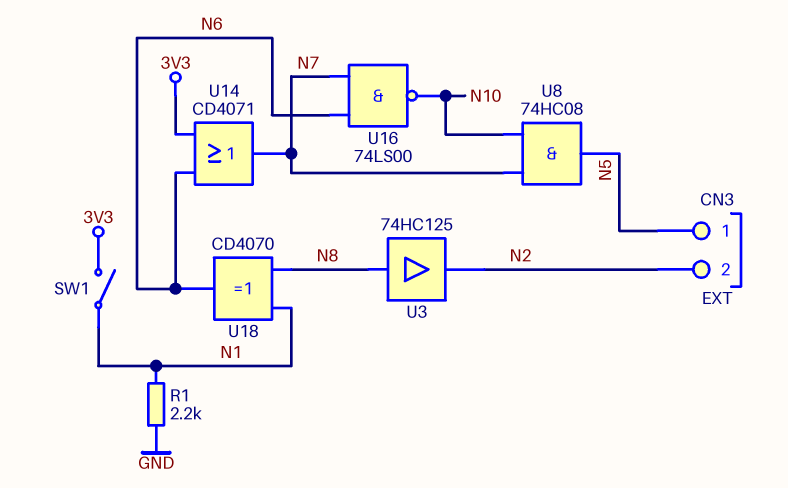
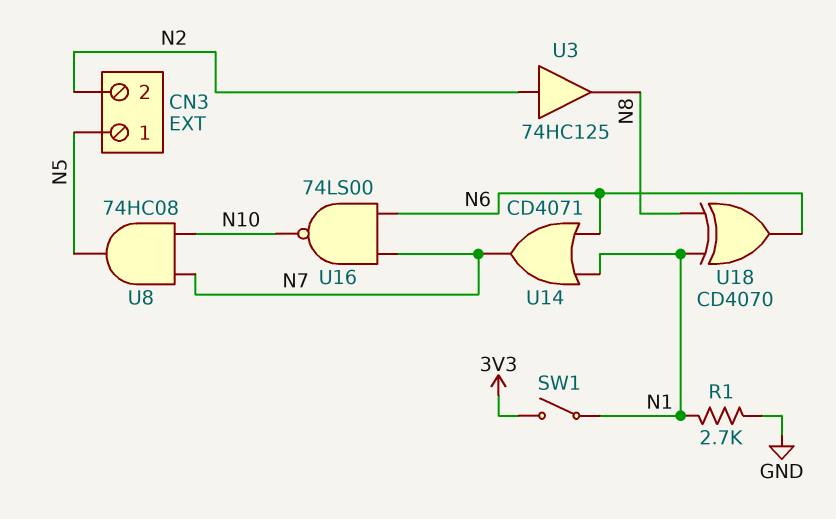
R1: 2.2k (GND, N1) -> 2.7k (GND, N1)
U3: buffer 74HC125 (in N8, out N2) -> buffer 74HC125 (in N2, out N8)
U14: OR CD4071 (in 3V3, in N6, out N7) -> OR CD4071 (in N1, in N6, out N7)

